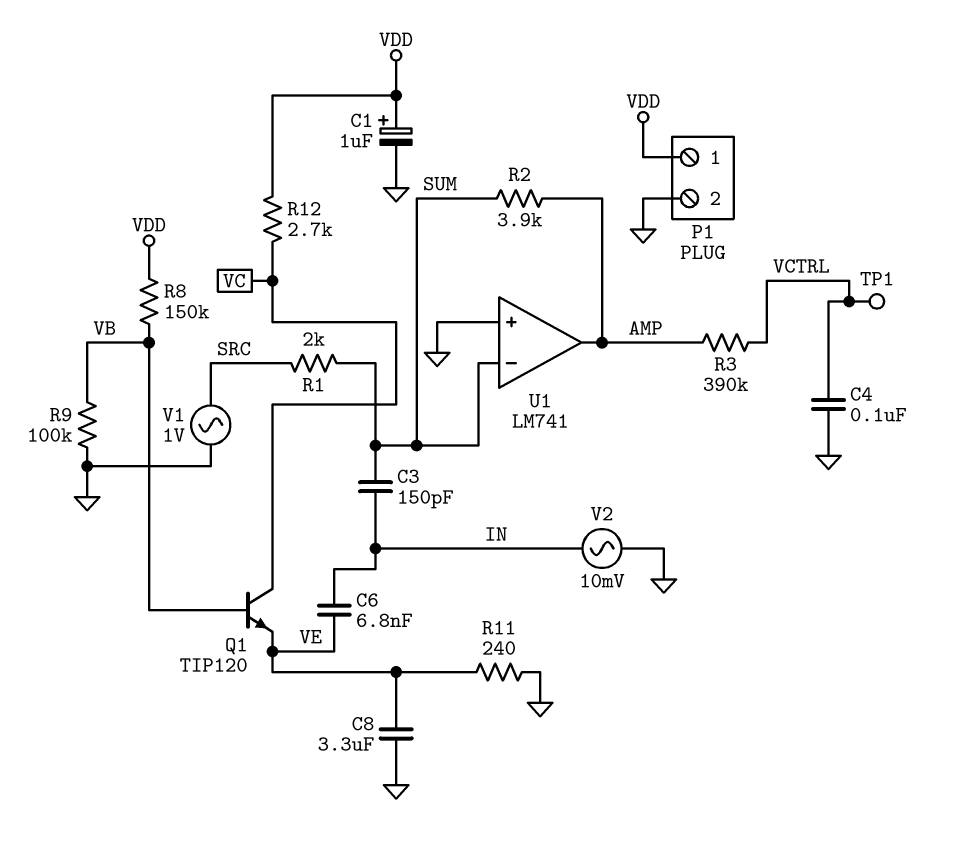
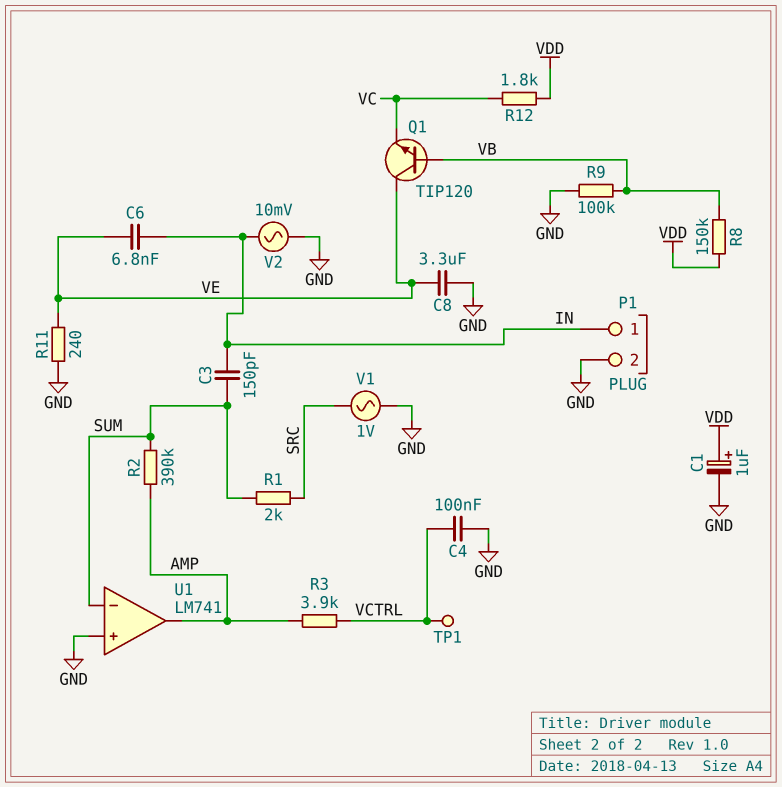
P1 pin 1: VDD -> IN
Q1: NPN TIP120 (B VB, C VC, E VE) -> NPN TIP120 (B VB, C VE, E VC)
R2: 3.9k (AMP, SUM) -> 390k (AMP, SUM)
R3: 390k (AMP, VCTRL) -> 3.9k (AMP, VCTRL)
R12: 2.7k (VC, VDD) -> 1.8k (VC, VDD)

